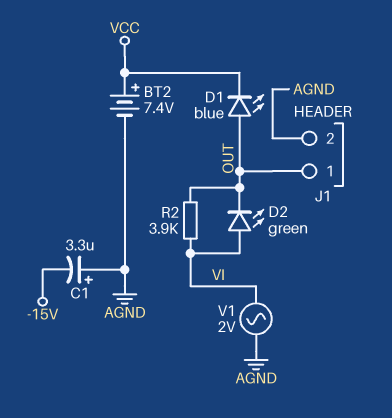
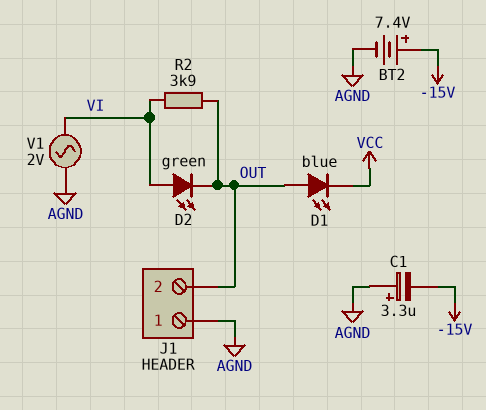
BT2: 7.4V (plus VCC, minus AGND) -> 7.4V (plus -15V, minus AGND)
J1 pin 1: OUT -> AGND
J1 pin 2: AGND -> OUT

